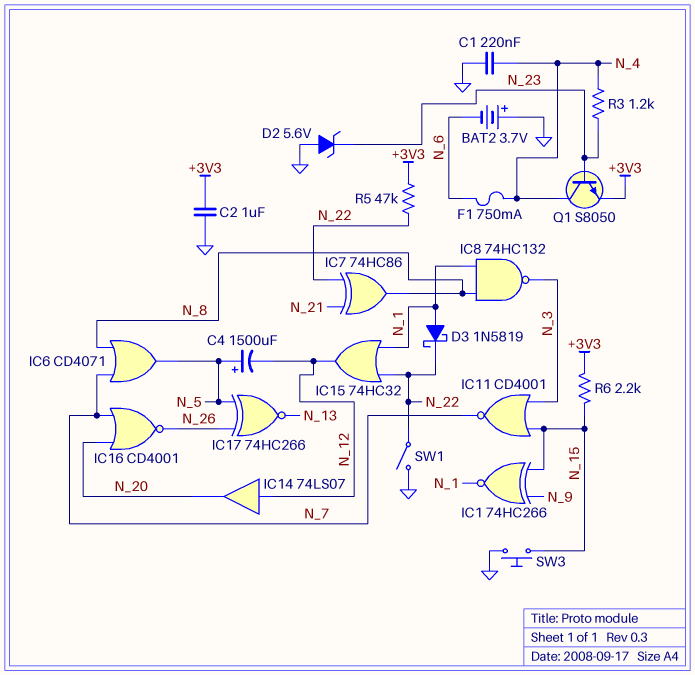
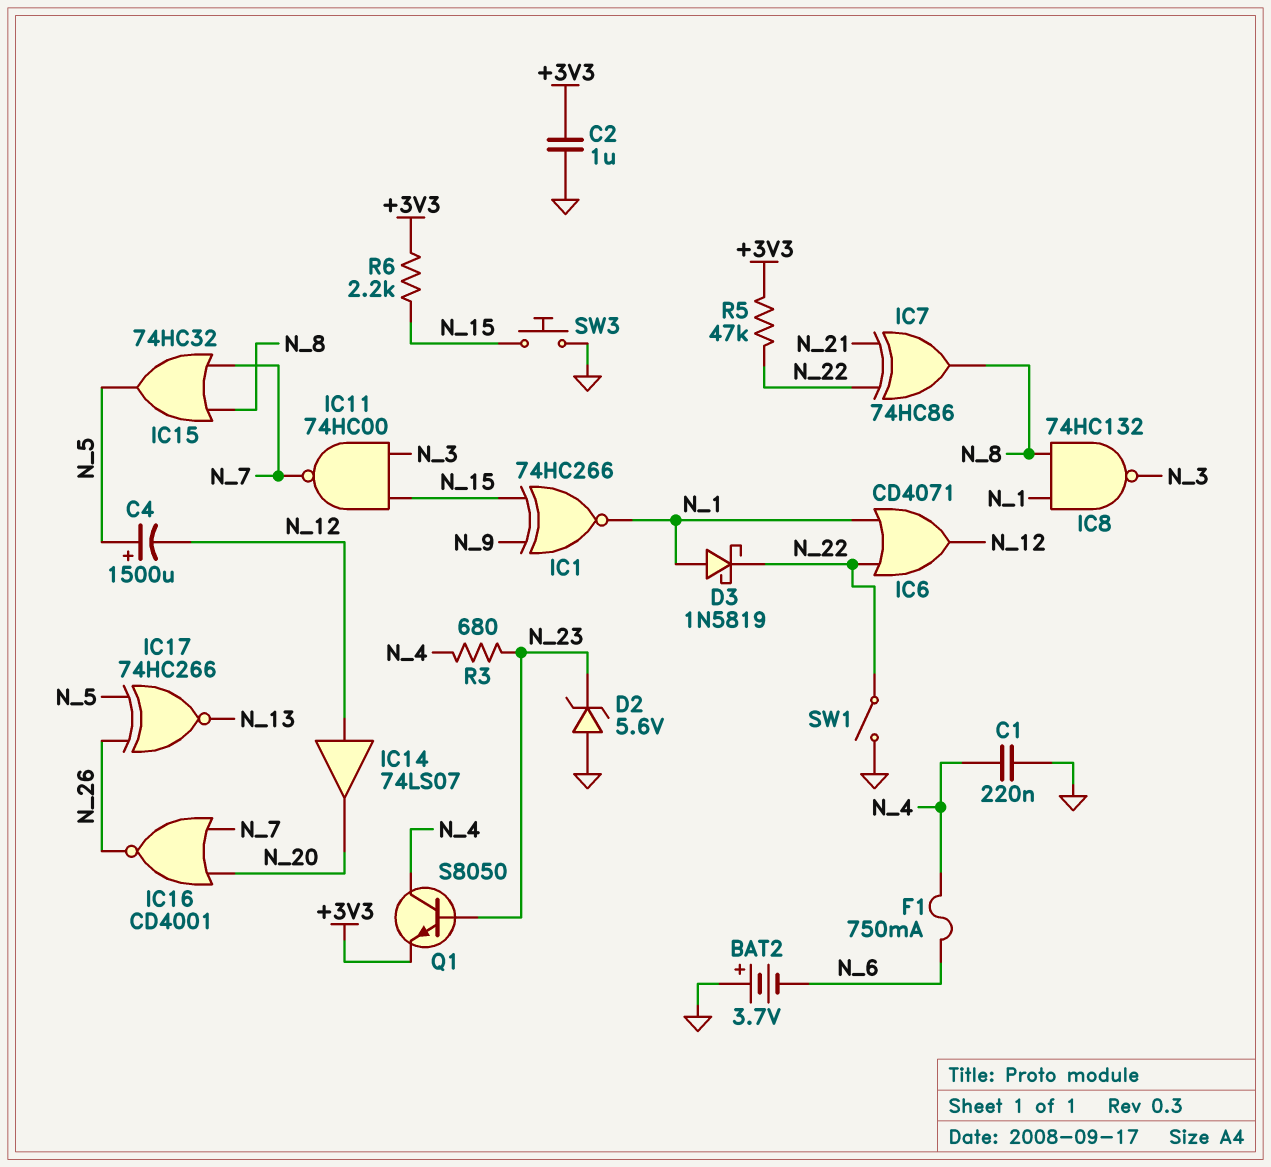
IC6: OR CD4071 (in N_7, in N_8, out N_5) -> OR CD4071 (in N_1, in N_22, out N_12)
IC11: NOR CD4001 (in N_3, in N_15, out N_7) -> NAND 74HC00 (in N_3, in N_15, out N_7)
IC15: OR 74HC32 (in N_1, in N_22, out N_12) -> OR 74HC32 (in N_7, in N_8, out N_5)
R3: 1.2k (N_4, N_23) -> 680 (N_4, N_23)

